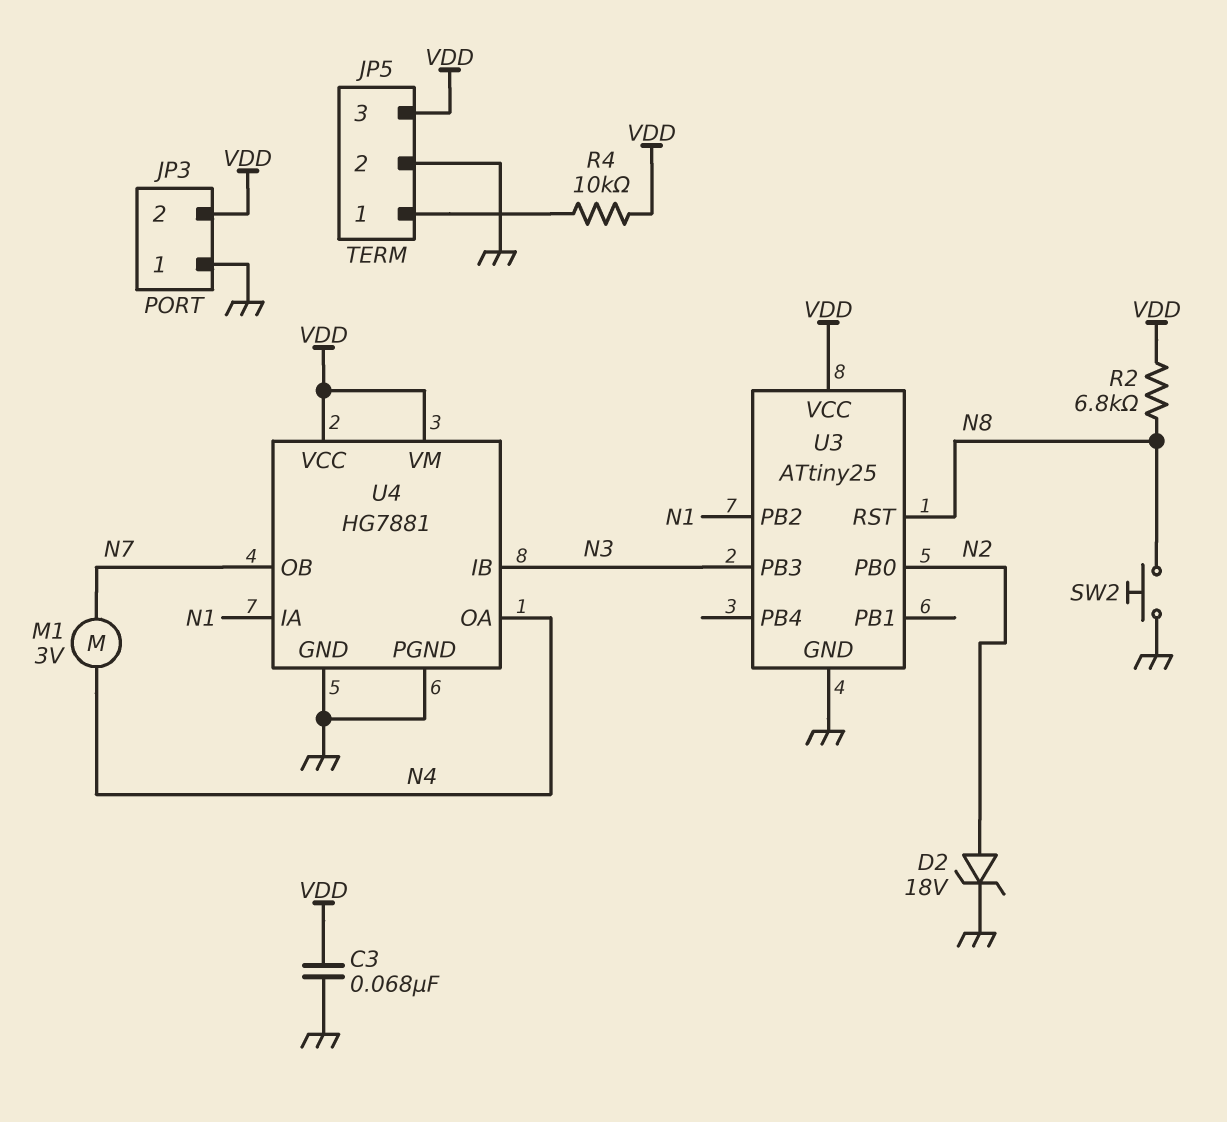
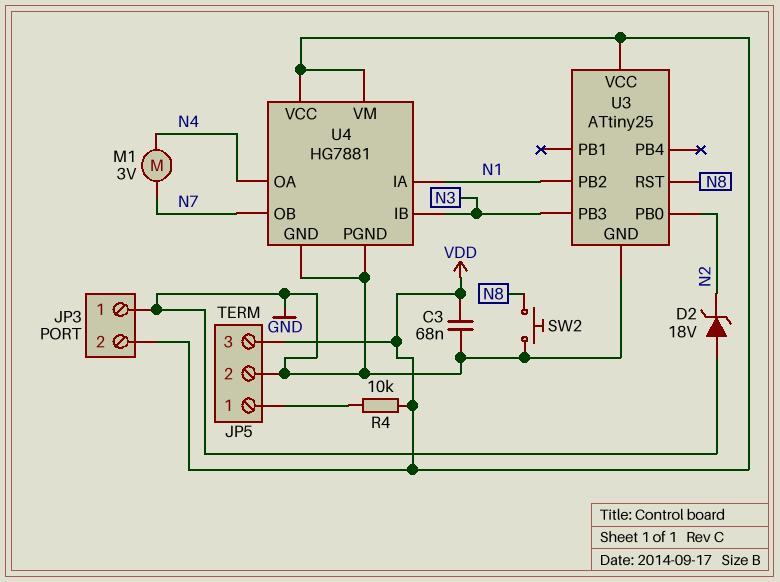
D2: zener 18V (A N2, K GND) -> zener 18V (A GND, K N2)
R2: 6.8k (N8, VDD) -> none

